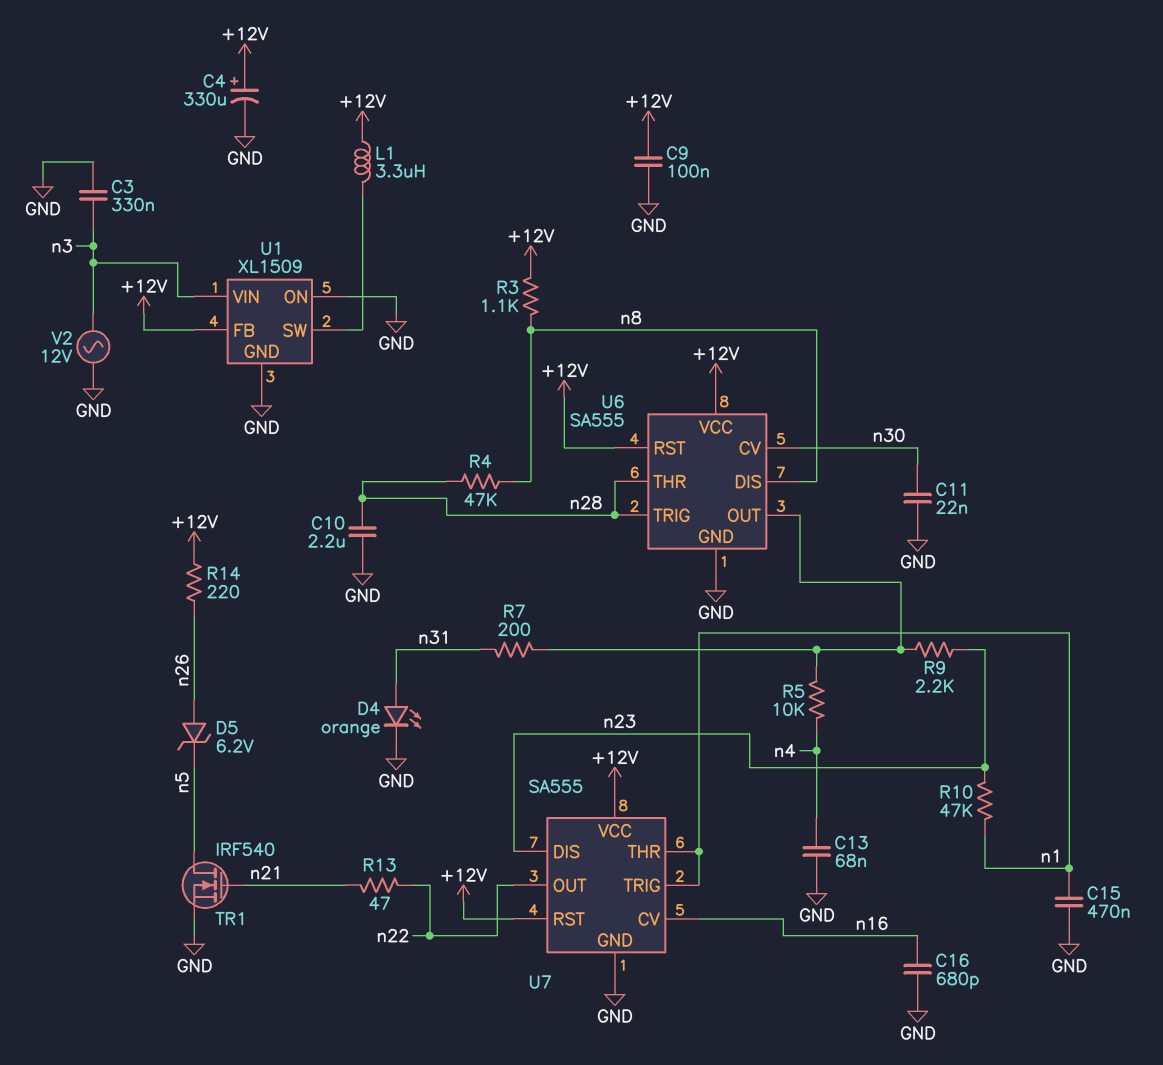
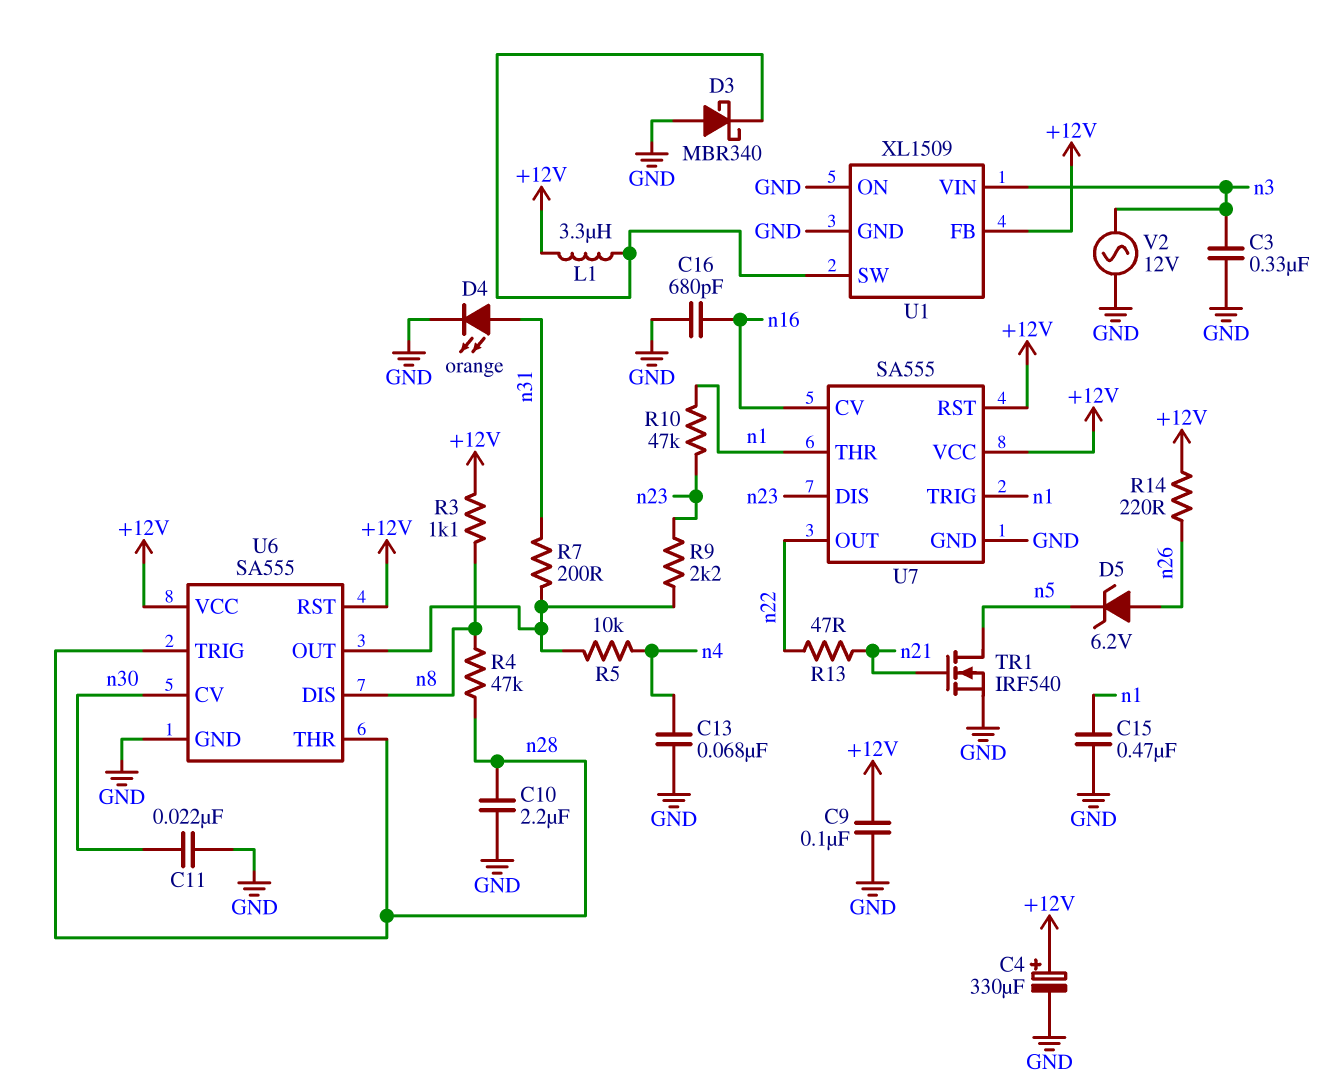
D3: none -> schottky MBR340 (A GND, K U1/SW)

